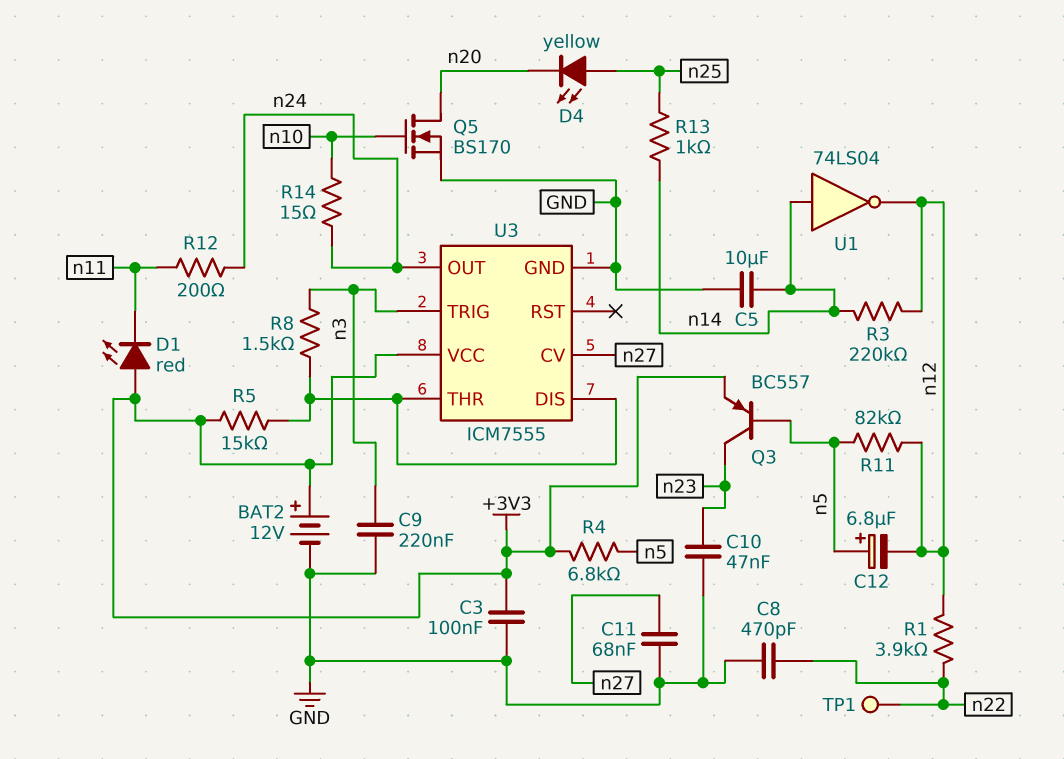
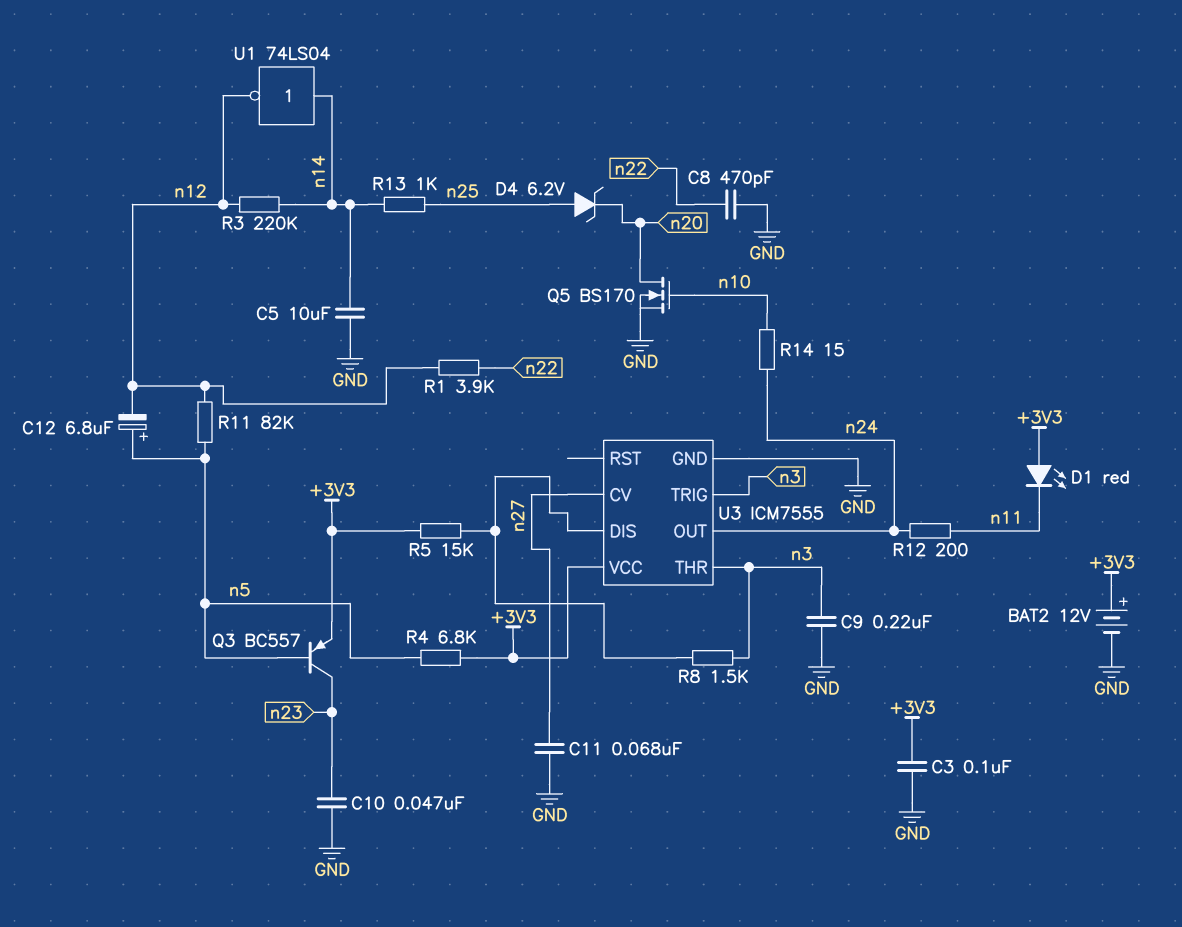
D4: LED yellow (A n25, K n20) -> zener 6.2V (A n25, K n20)
TP1: test point (n22) -> none
U3 pin THR: U3/DIS -> n3

